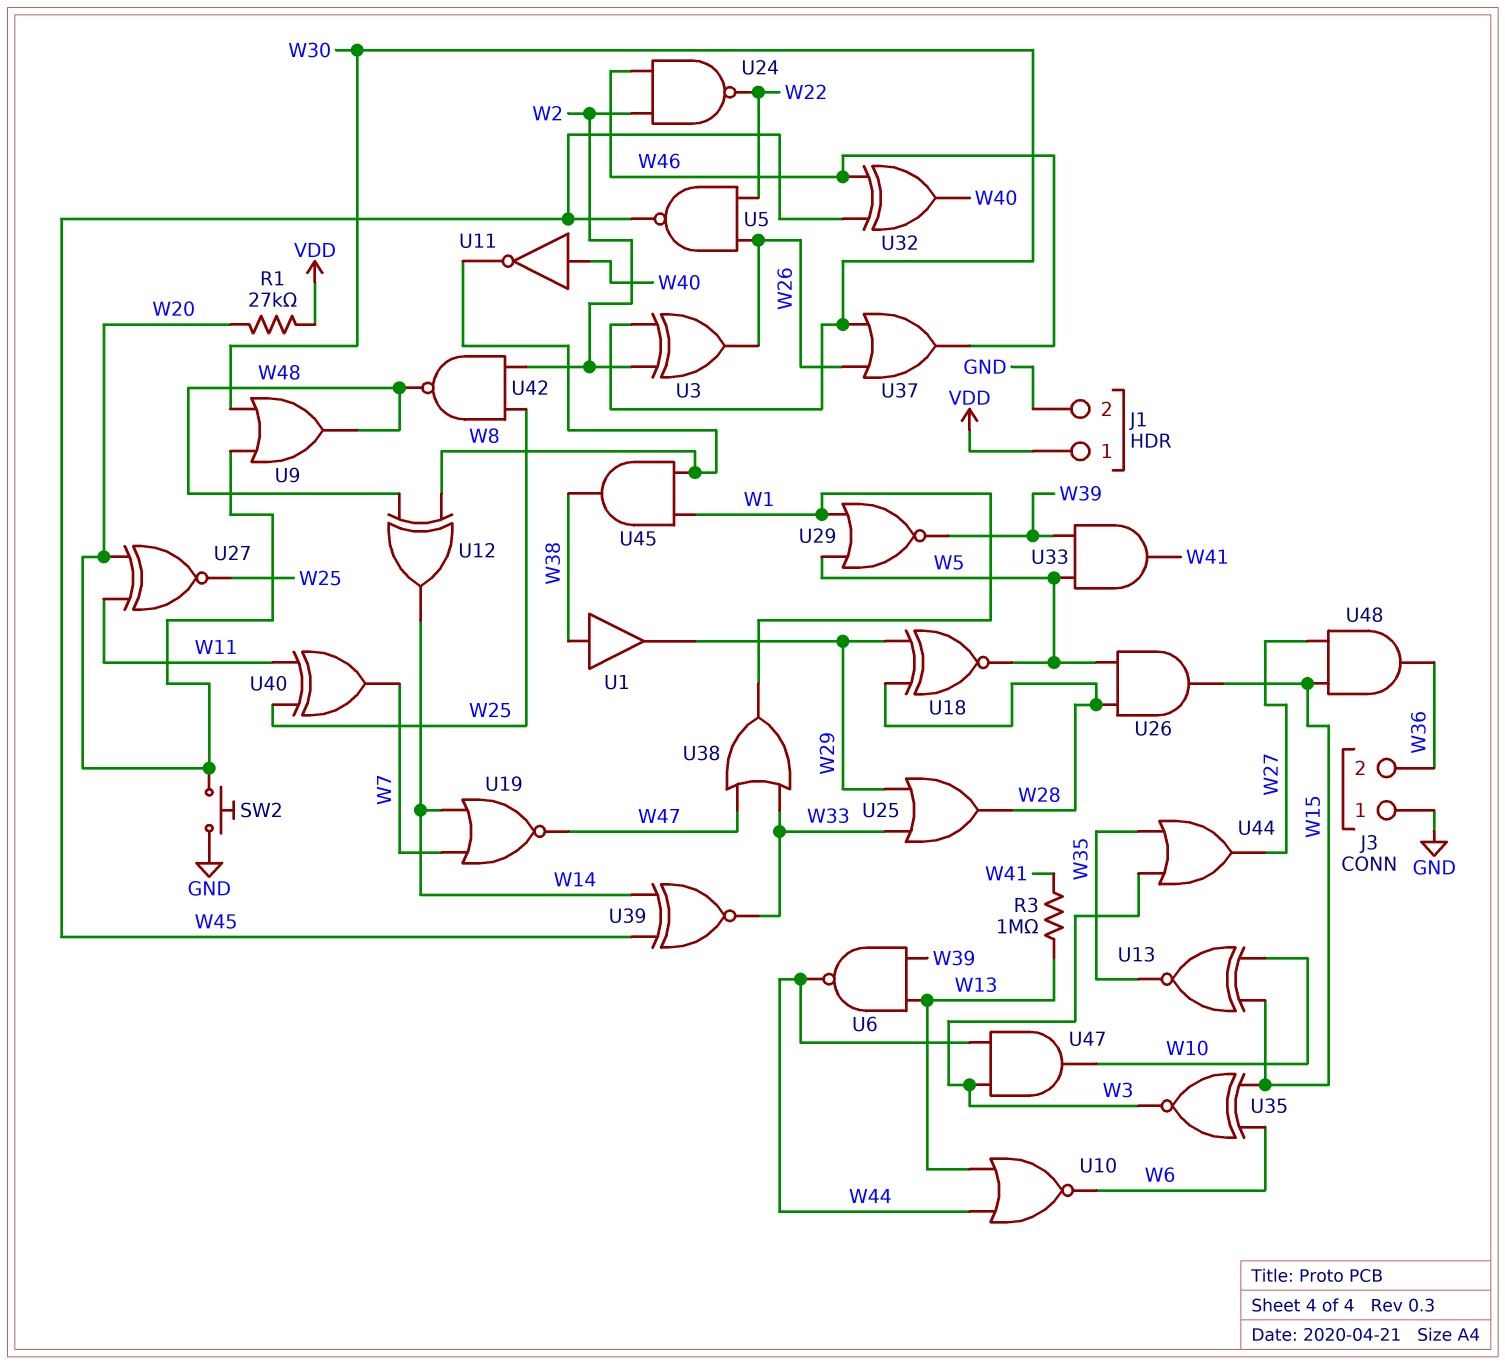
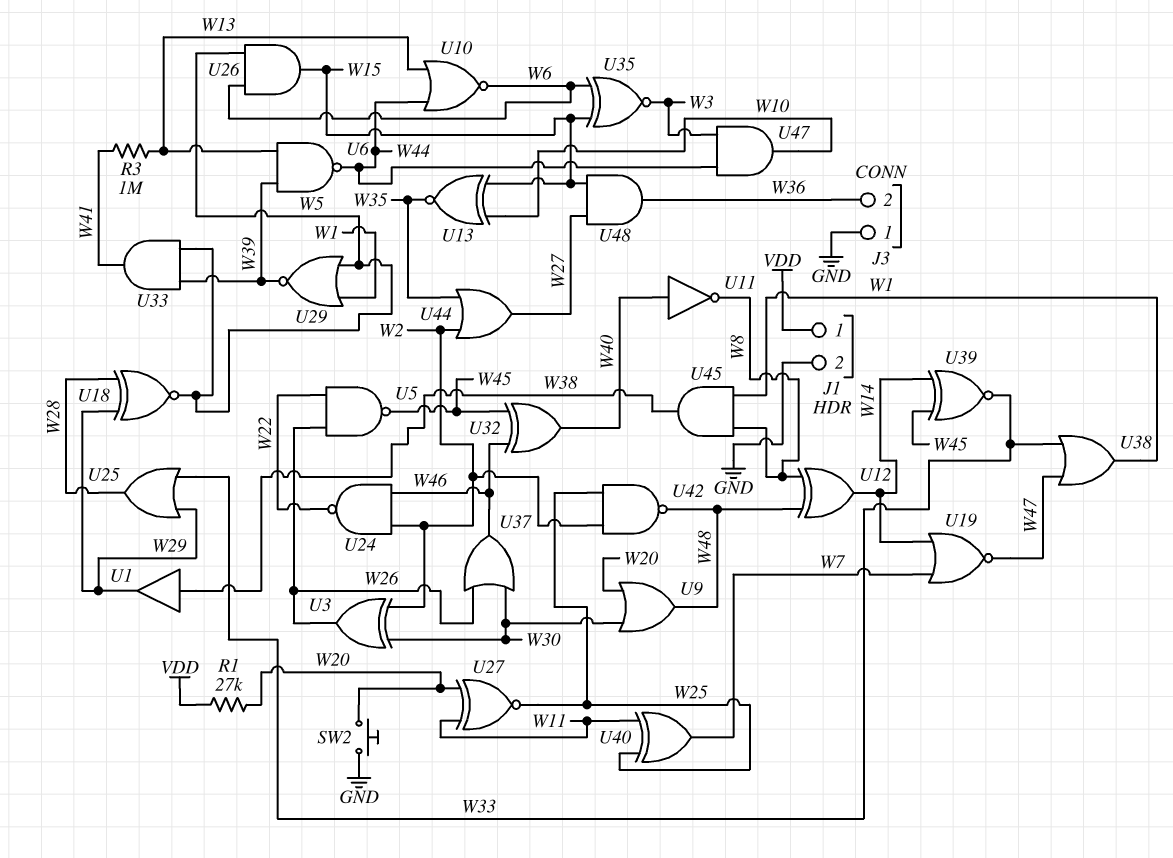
U26: AND (in W5, in W28, out W15) -> AND (in W5, in W6, out W15)
U44: OR (in W3, in W35, out W27) -> OR (in W2, in W35, out W27)

